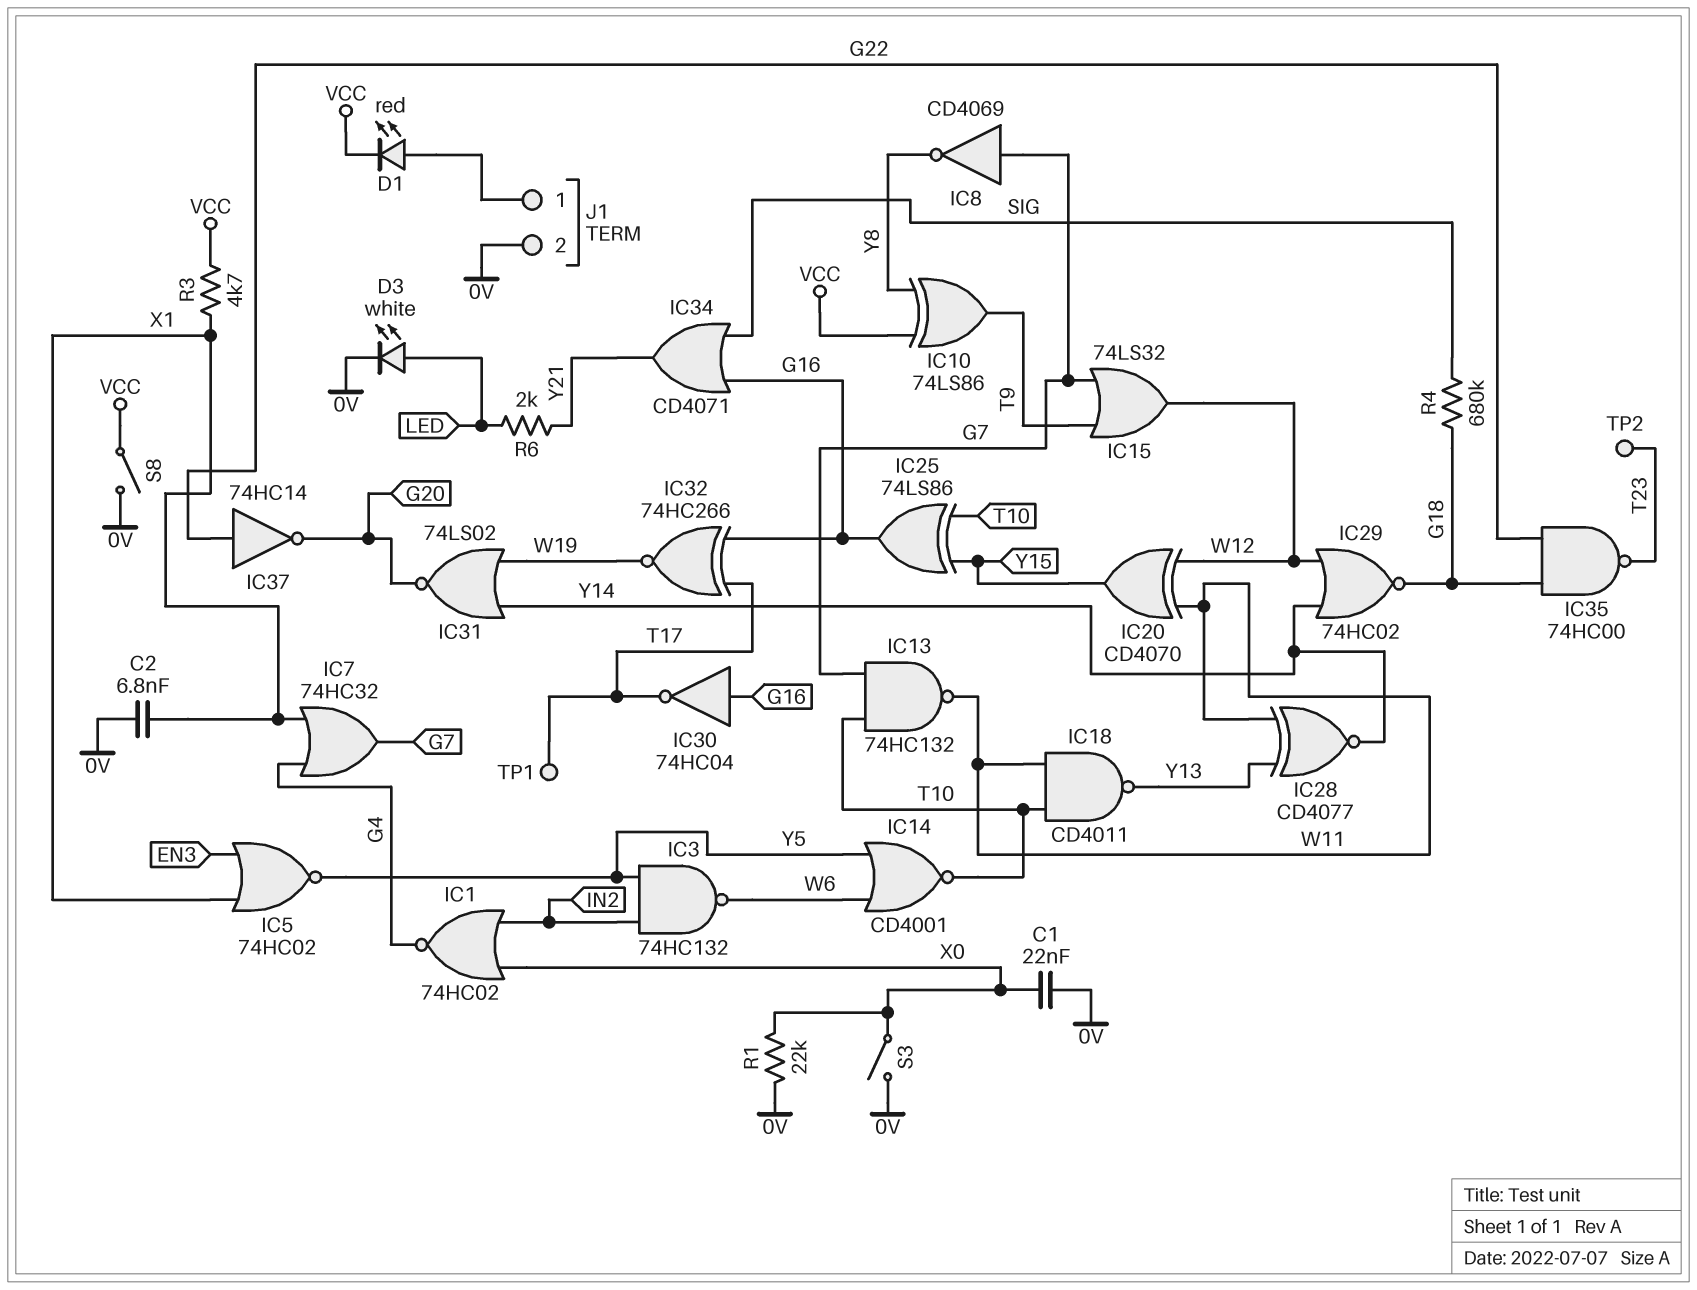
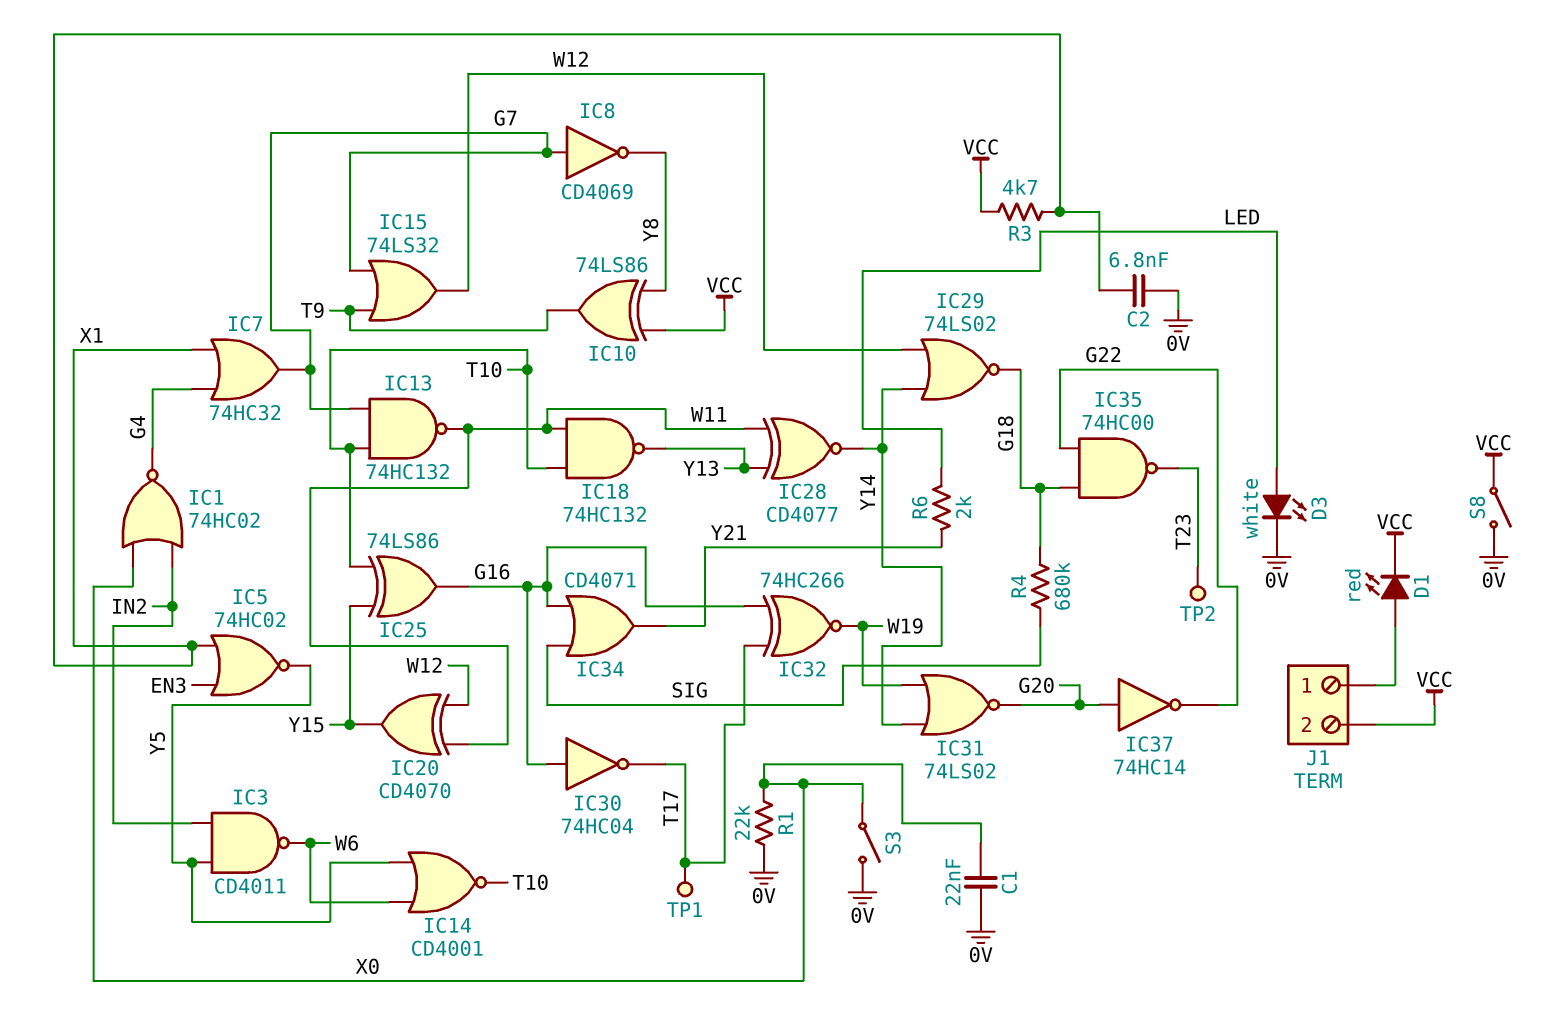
IC3: NAND 74HC132 (in IN2, in Y5, out W6) -> NAND CD4011 (in IN2, in Y5, out W6)
IC18: NAND CD4011 (in T10, in W11, out Y13) -> NAND 74HC132 (in T10, in W11, out Y13)
IC29: NOR 74HC02 (in W12, in Y14, out G18) -> NOR 74LS02 (in W12, in Y14, out G18)
IC37: NOT 74HC14 (in G22, out G20) -> NOT 74HC14 (in G20, out G22)
J1 pin 2: 0V -> VCC

